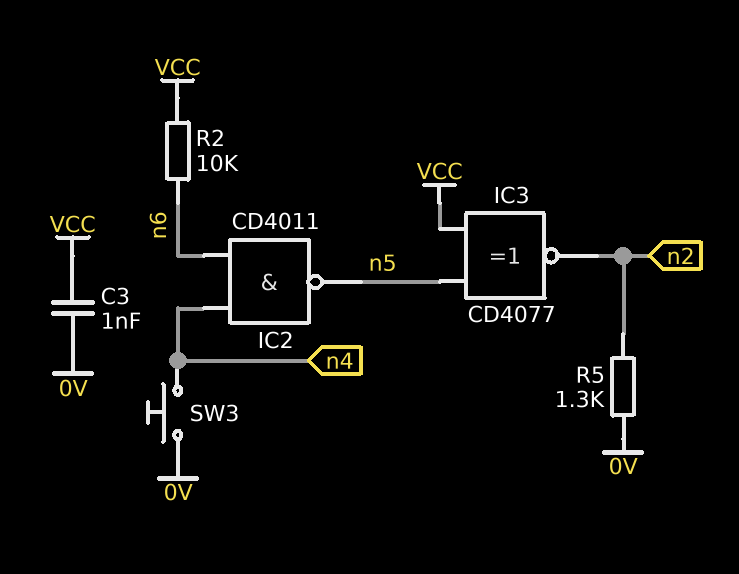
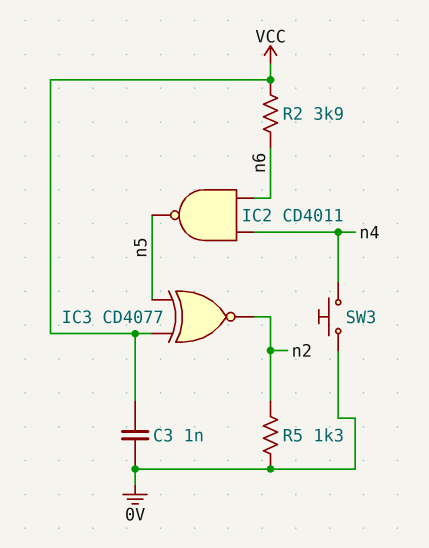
R2: 10k (VCC, n6) -> 3.9k (VCC, n6)

